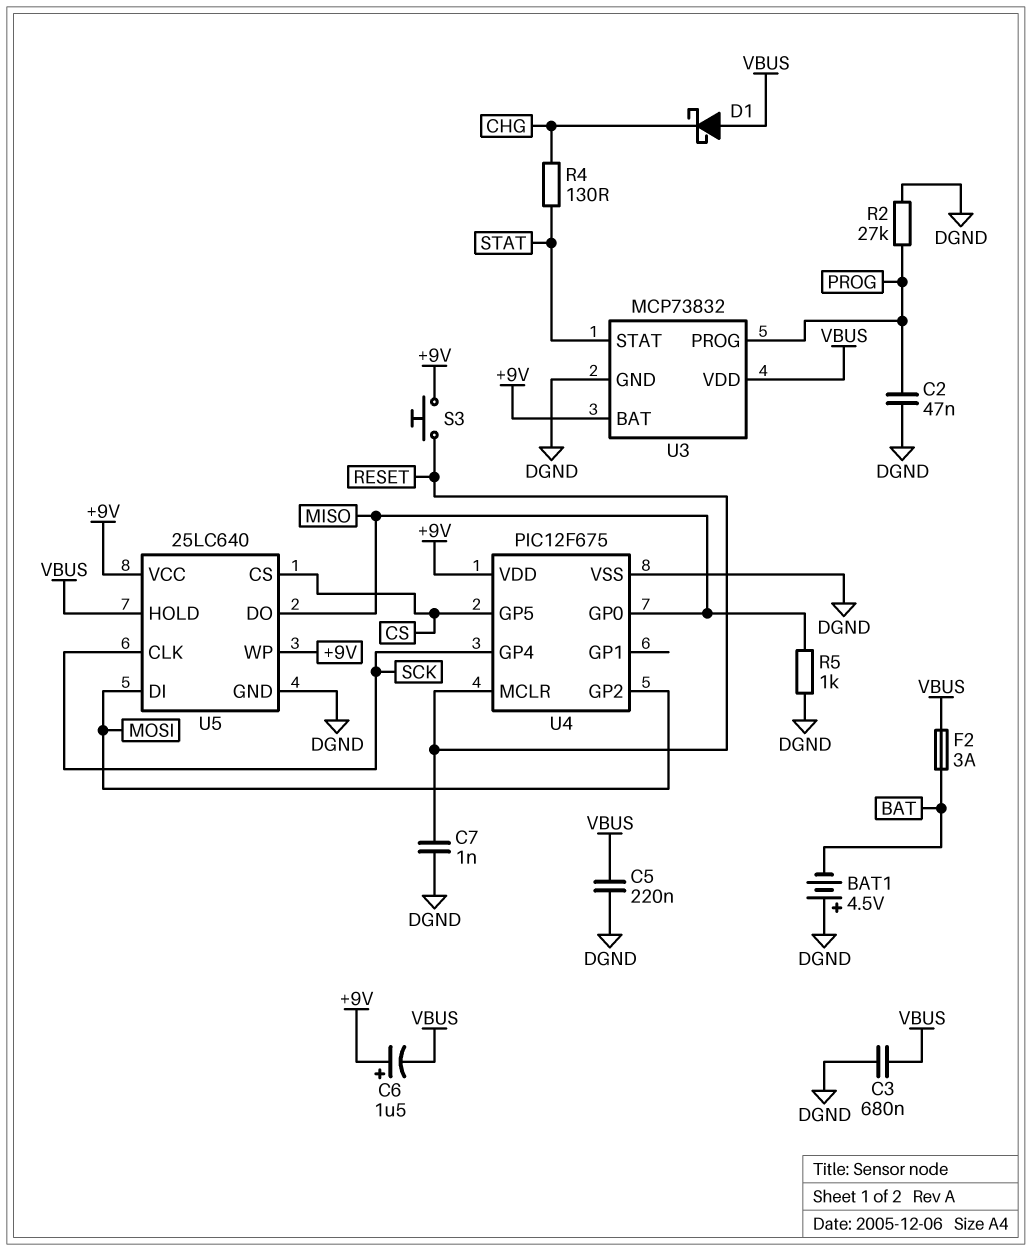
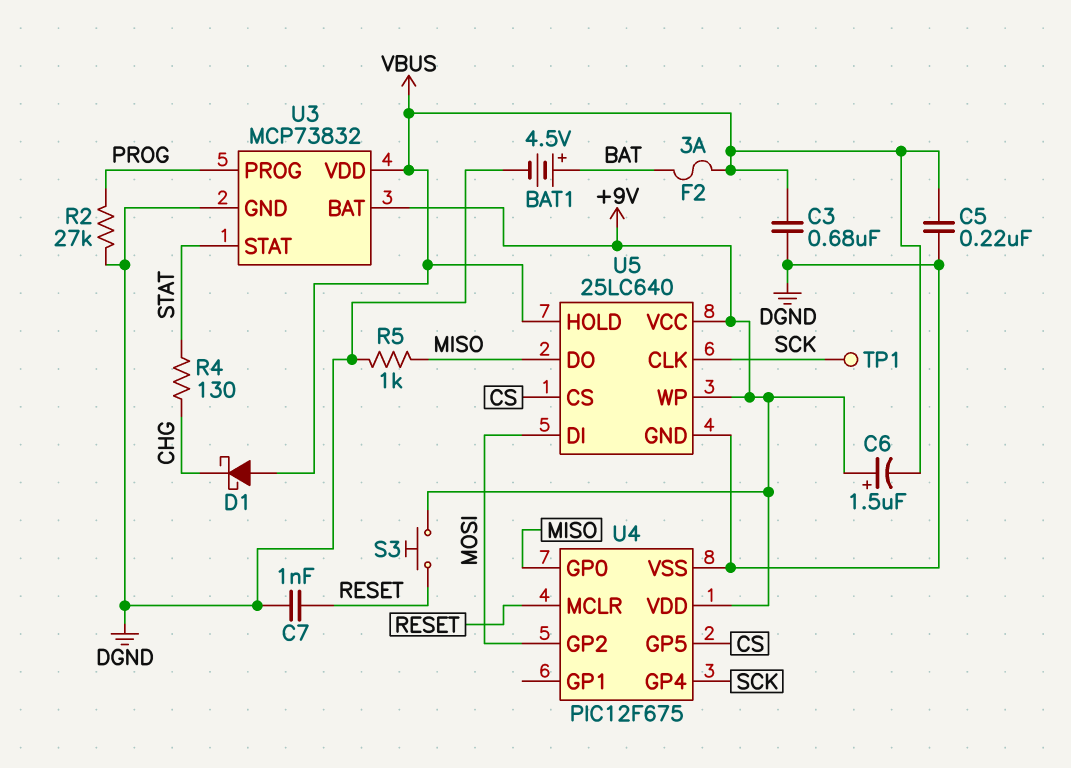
BAT1: 4.5V (plus DGND, minus BAT) -> 4.5V (plus BAT, minus DGND)
C2: 47nF (DGND, PROG) -> none
TP1: none -> test point (SCK)

